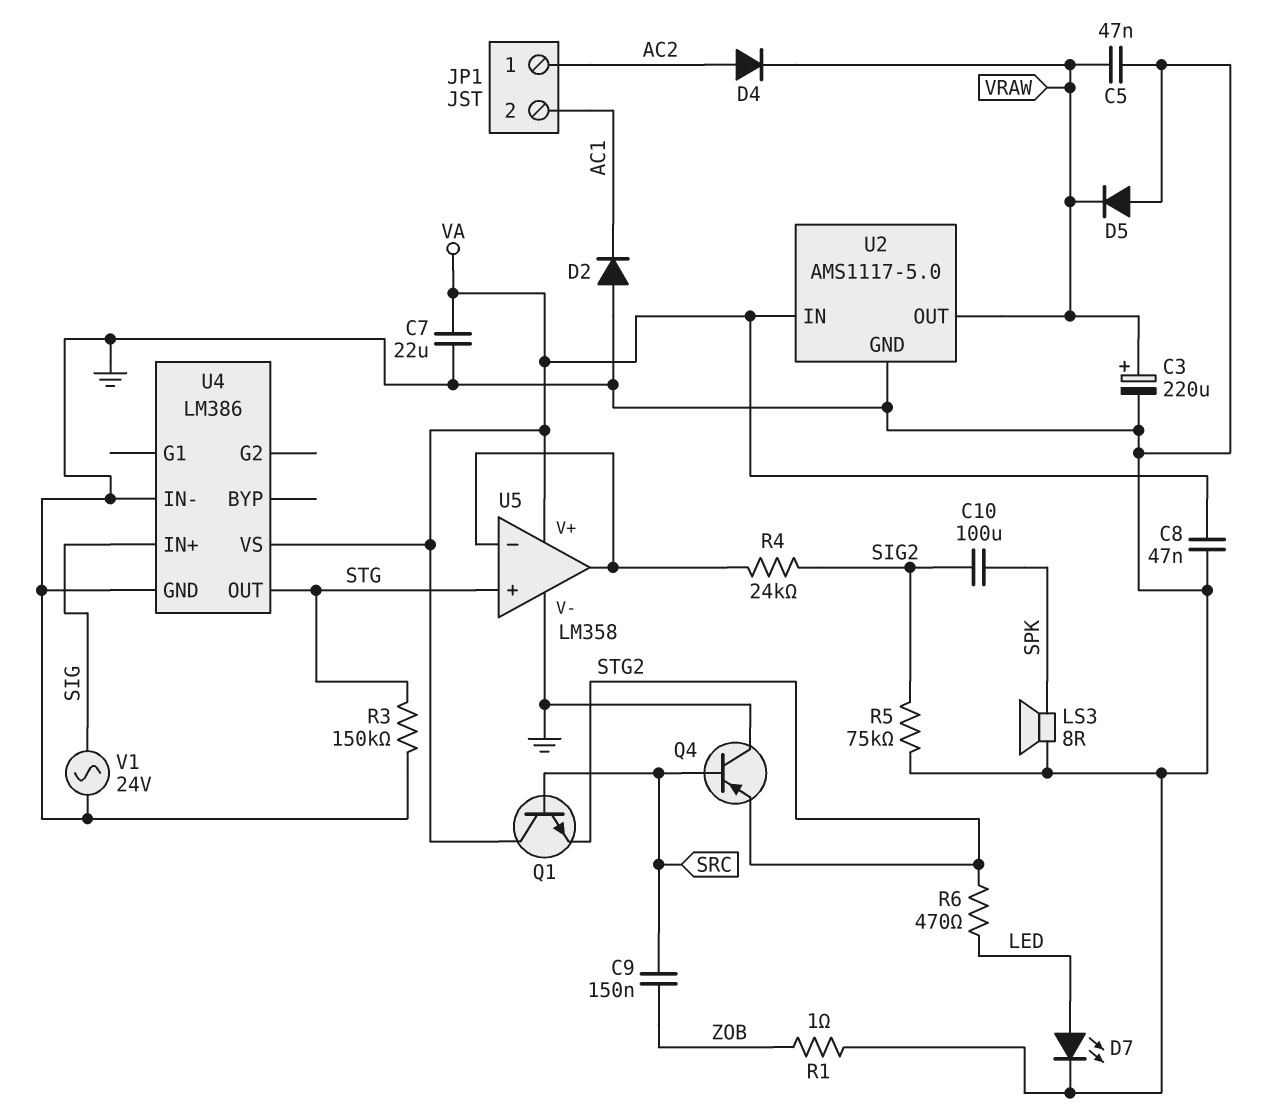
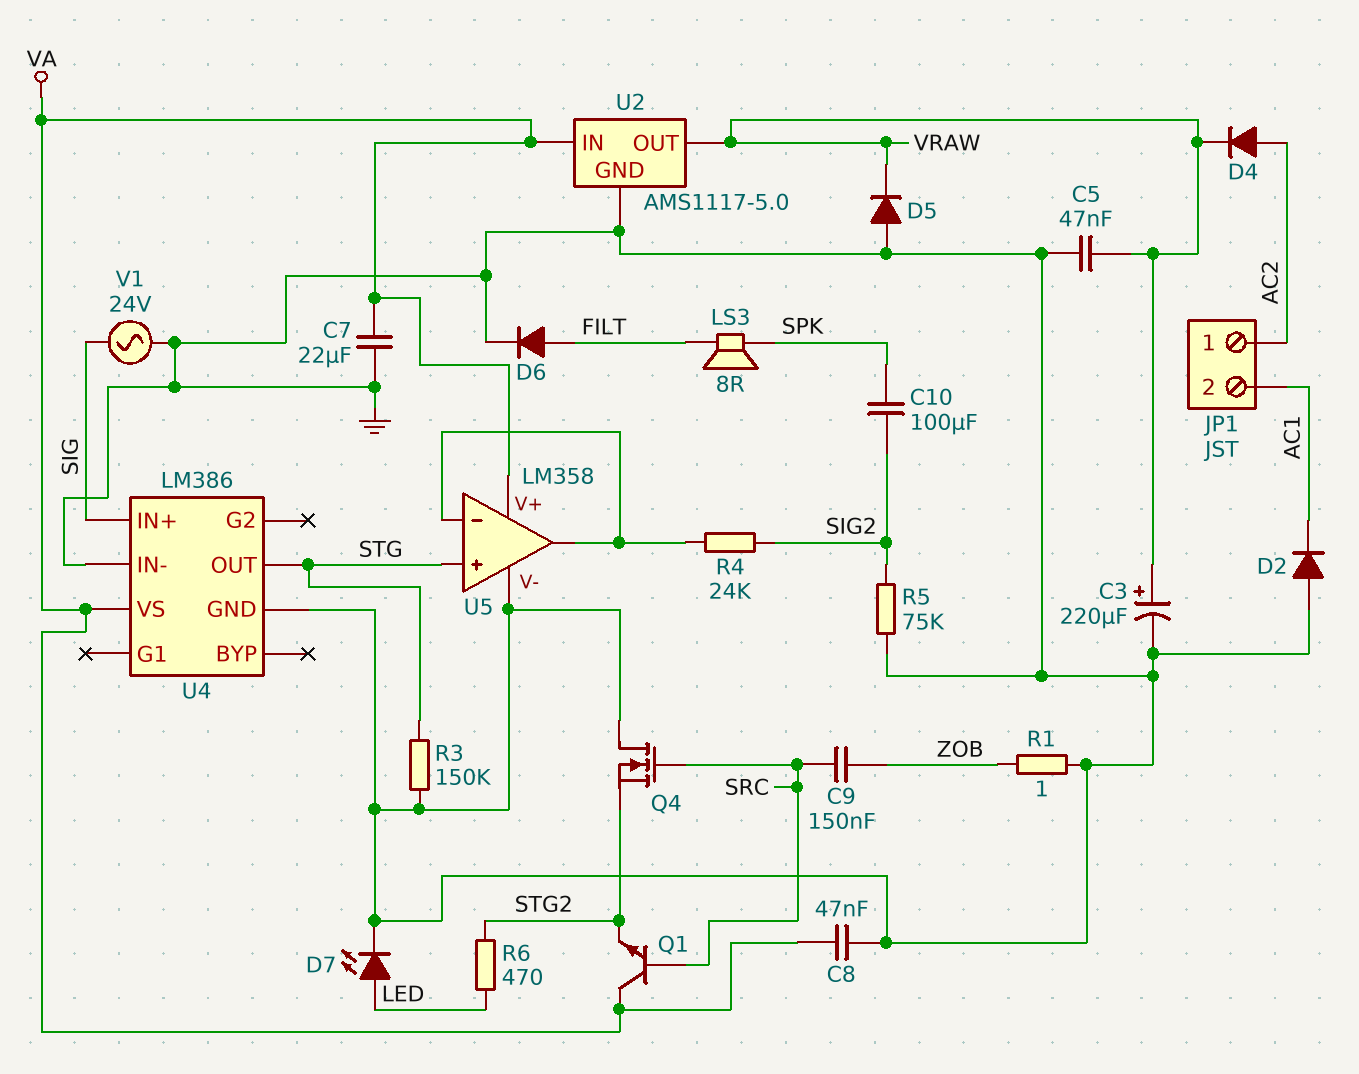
D6: none -> diode (A FILT, K GND)
LS3: speaker 8R (GND, SPK) -> speaker 8R (FILT, SPK)
Q4: PNP (B SRC, C GND, E STG2) -> NMOS (G SRC, D GND, S STG2)

